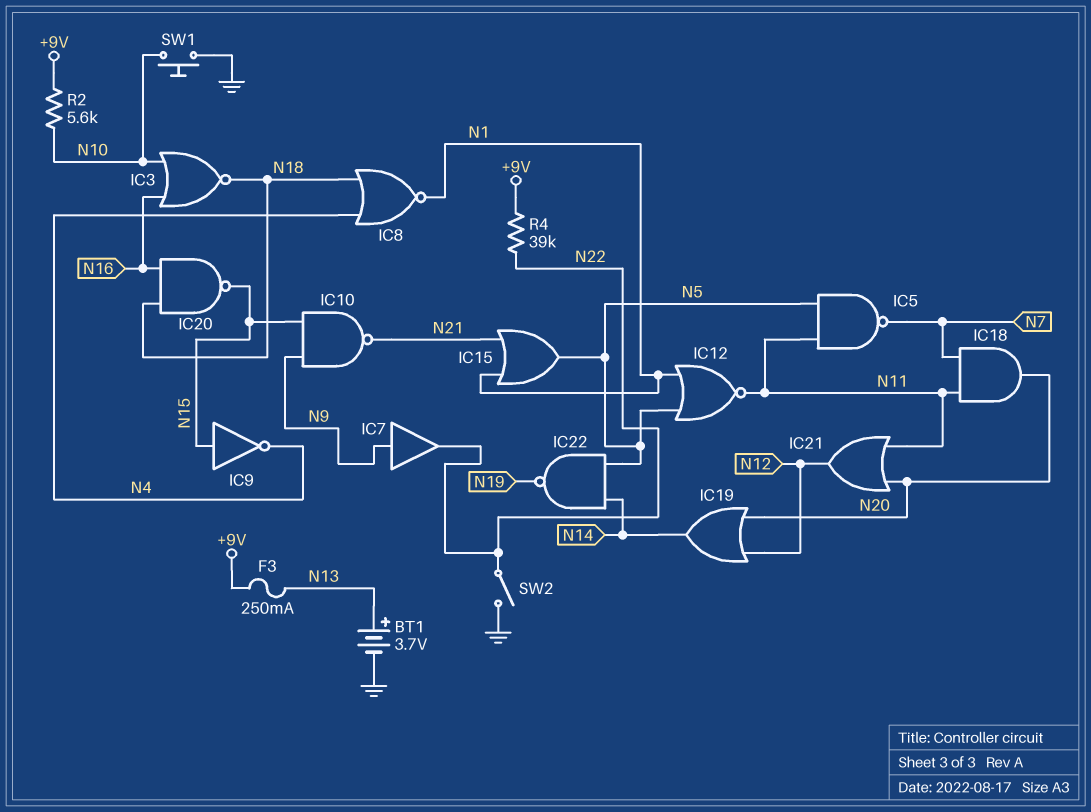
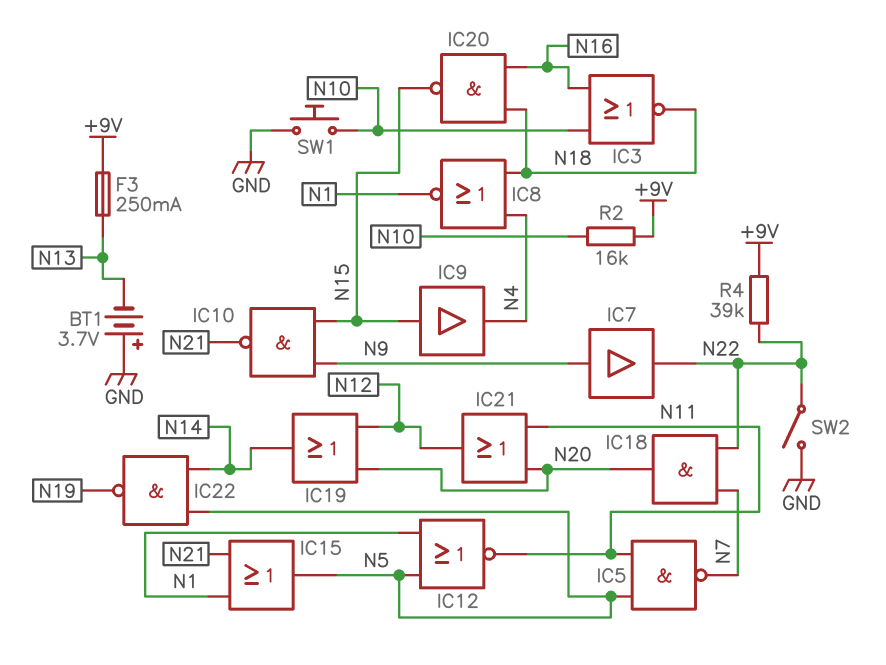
BT1: 3.7V (plus N13, minus GND) -> 3.7V (plus GND, minus N13)
IC9: NOT (in N15, out N4) -> buffer (in N15, out N4)
IC18: AND (in N7, in N11, out N20) -> AND (in N7, in N22, out N20)
R2: 5.6k (+9V, N10) -> 16k (+9V, N10)

